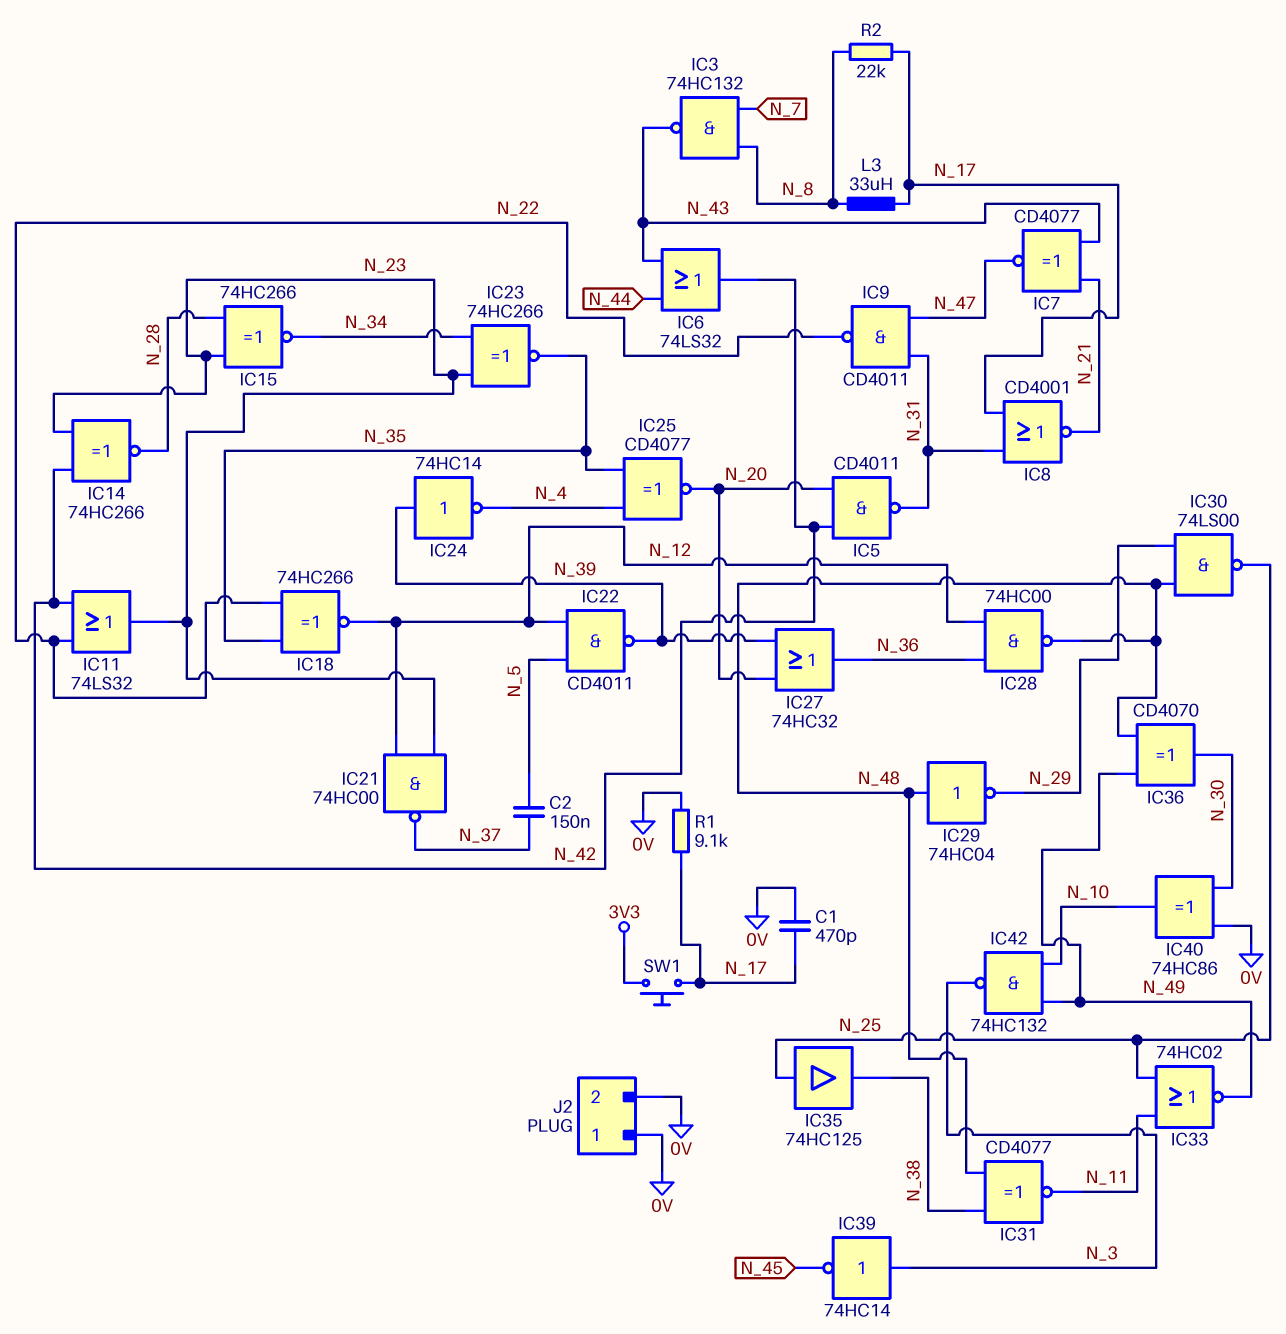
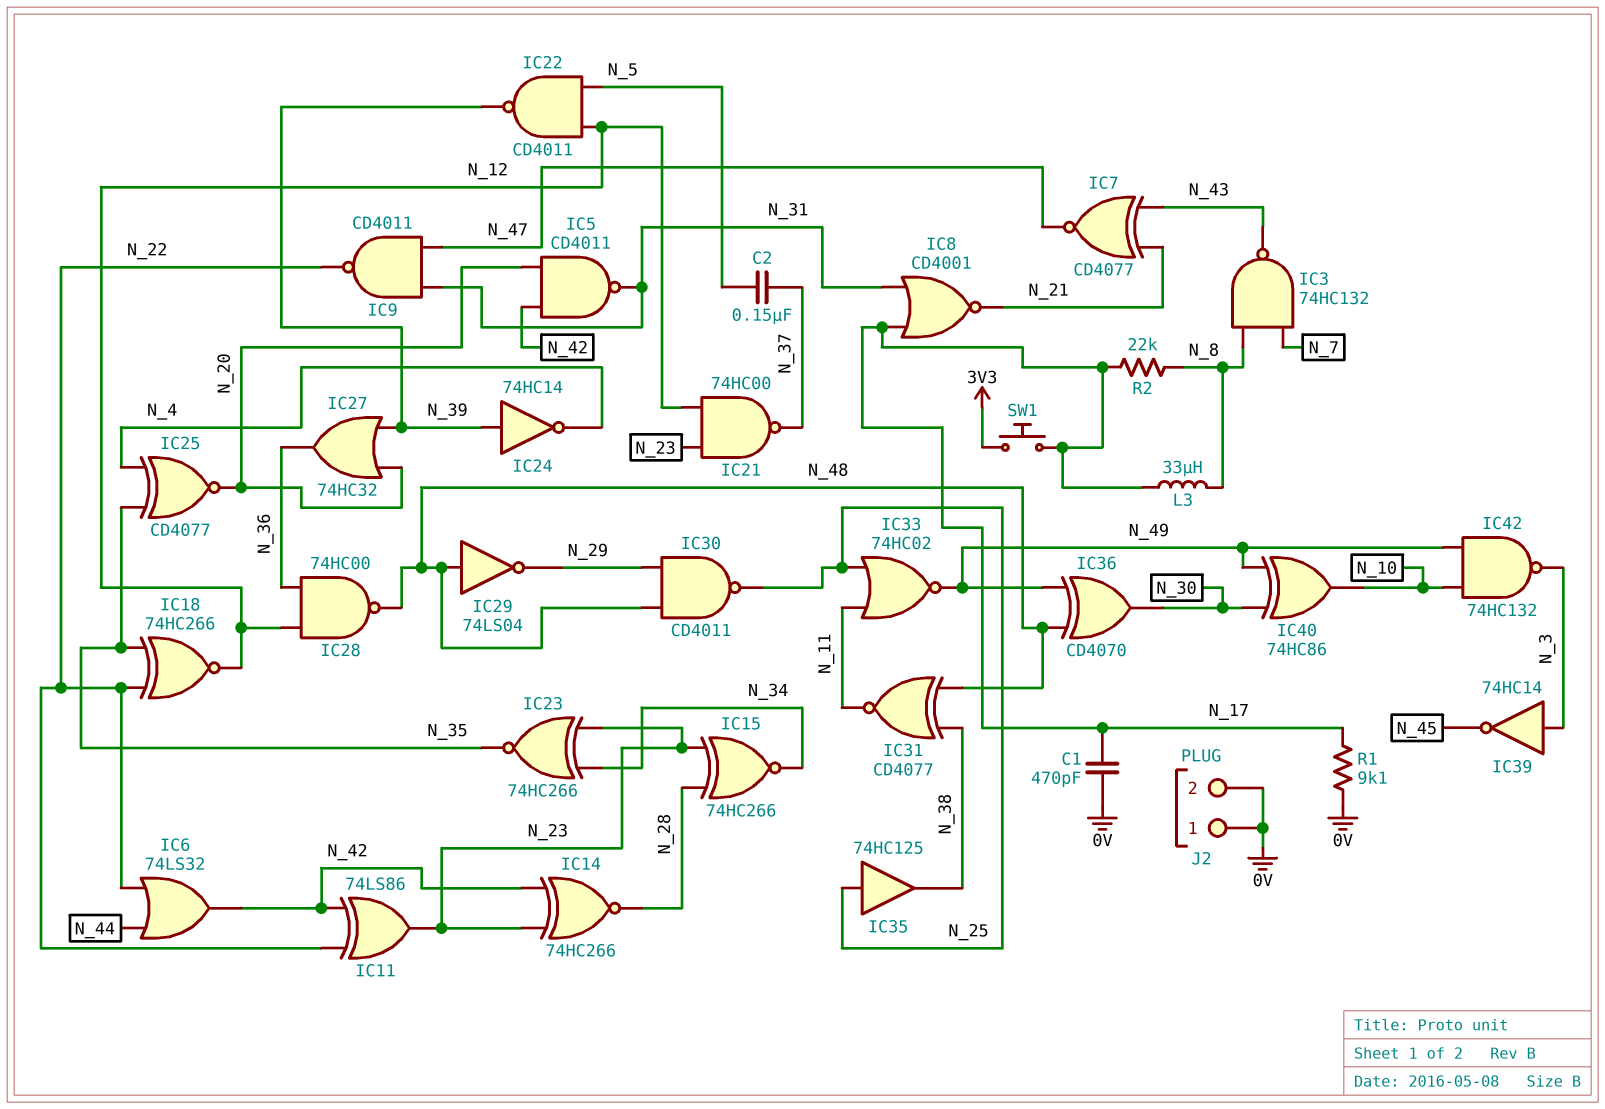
IC6: OR 74LS32 (in N_43, in N_44, out N_42) -> OR 74LS32 (in N_22, in N_44, out N_42)
IC11: OR 74LS32 (in N_22, in N_42, out N_23) -> XOR 74LS86 (in N_22, in N_42, out N_23)
IC29: NOT 74HC04 (in N_48, out N_29) -> NOT 74LS04 (in N_48, out N_29)
IC30: NAND 74LS00 (in N_29, in N_48, out N_25) -> NAND CD4011 (in N_29, in N_48, out N_25)
IC40: XOR 74HC86 (in 0V, in N_30, out N_10) -> XOR 74HC86 (in N_30, in N_49, out N_10)

